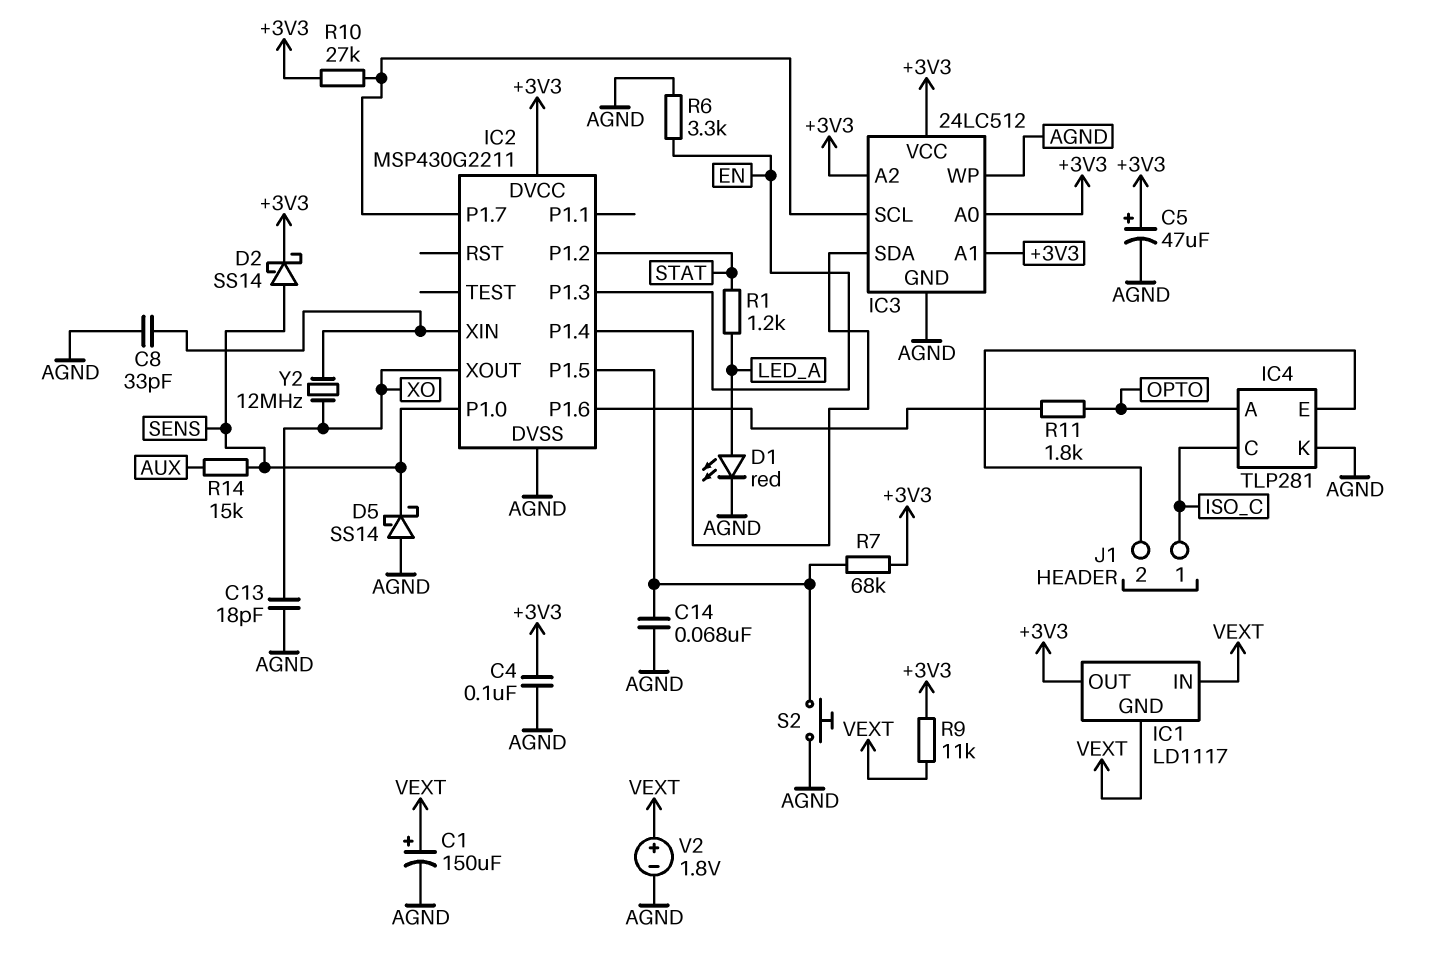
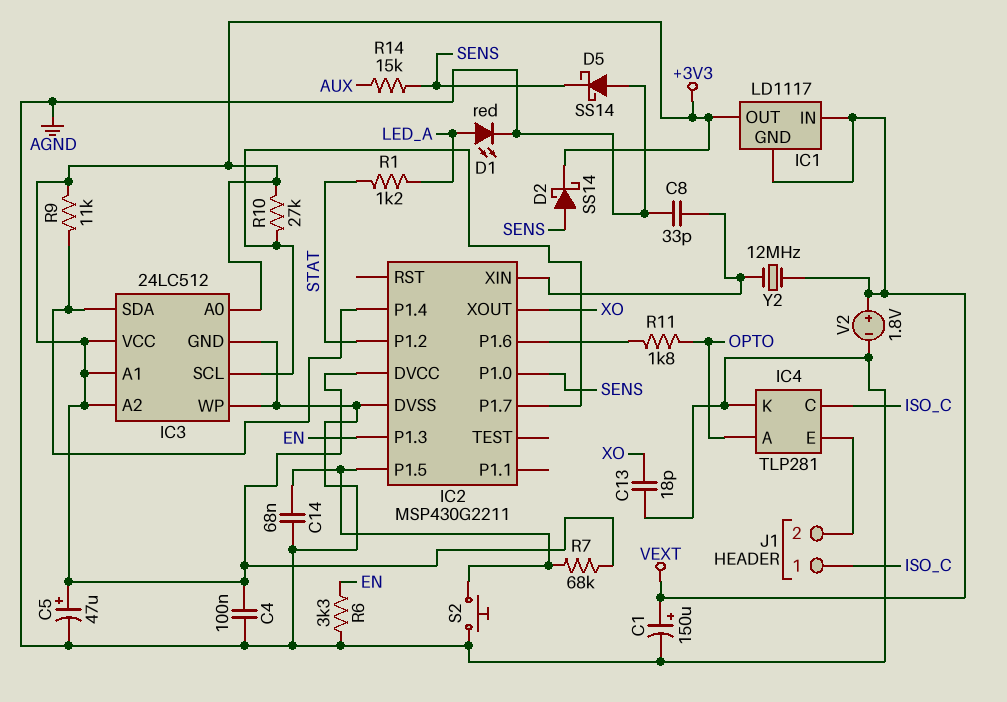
R9: 11k (+3V3, VEXT) -> 11k (+3V3, IC2/P1.4)
Y2: 12MHz (IC2/XIN, XO) -> 12MHz (IC2/XIN, VEXT)

